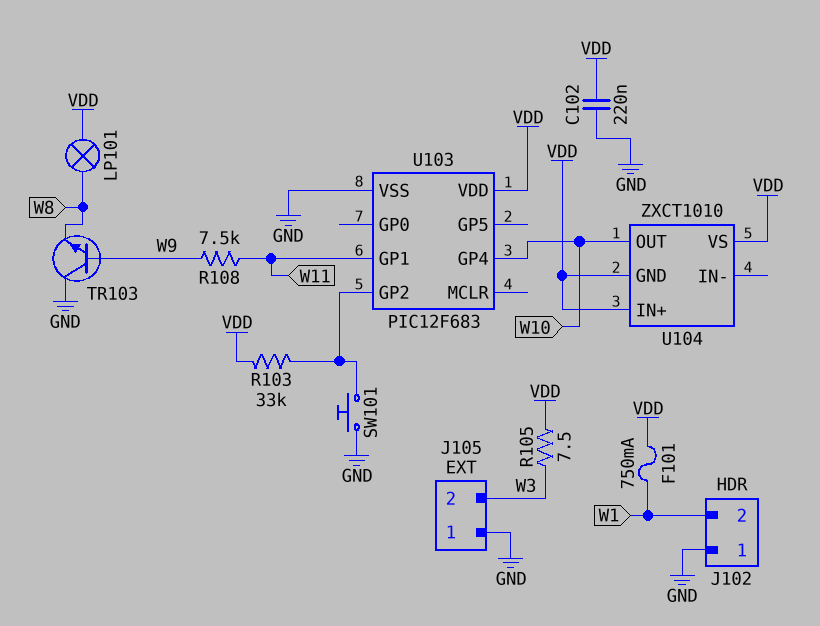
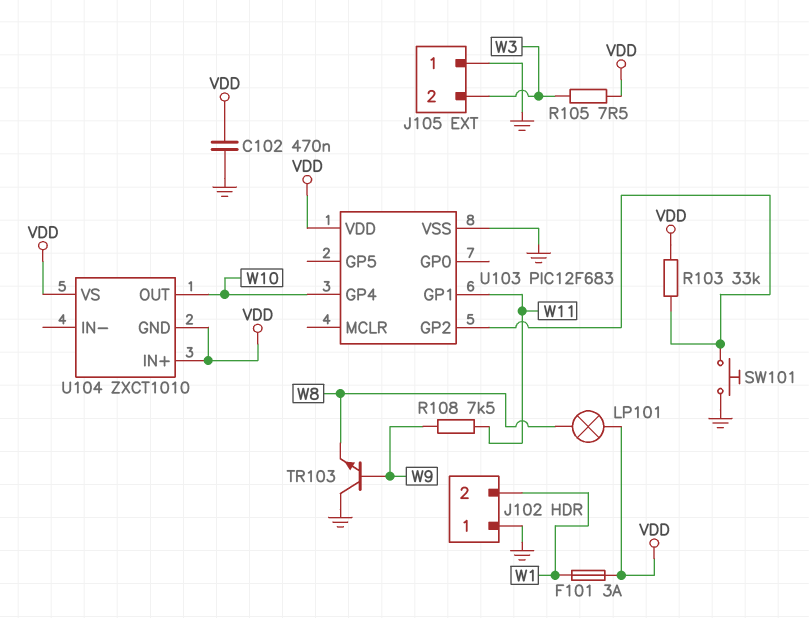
C102: 220nF (GND, VDD) -> 470nF (GND, VDD)
F101: 750mA (VDD, W1) -> 3A (VDD, W1)

